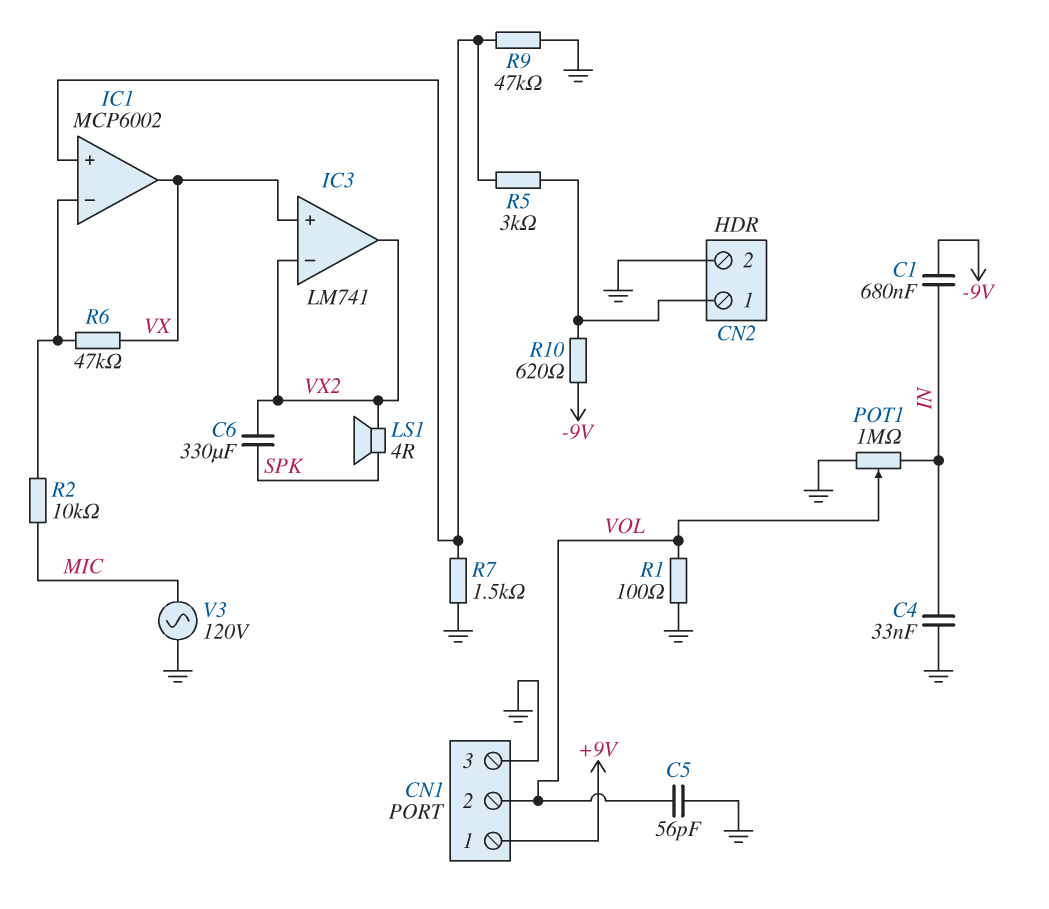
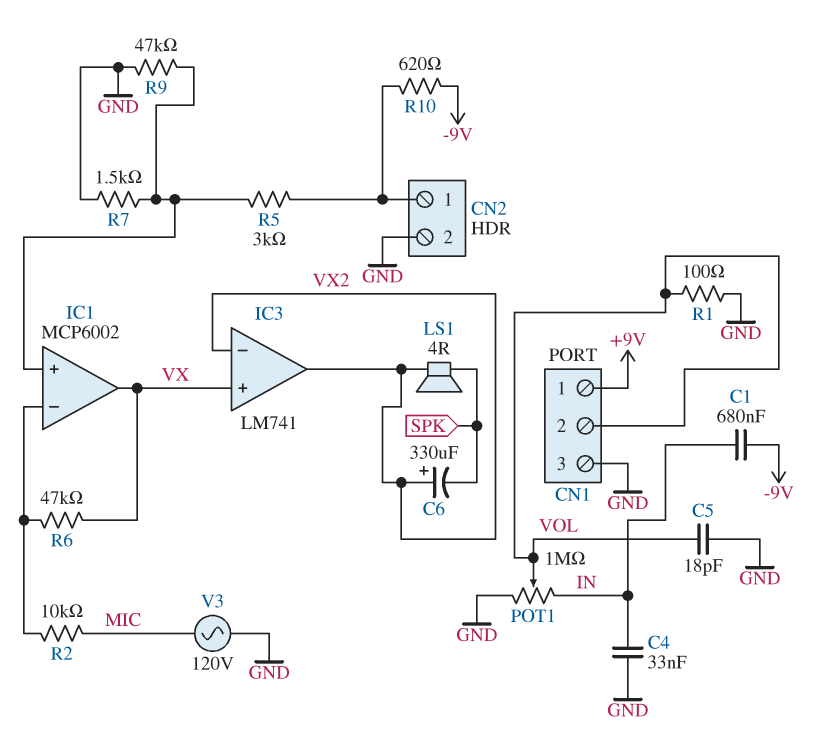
C5: 56pF (GND, VOL) -> 18pF (GND, VOL)
C6: 330uF (SPK, VX2) -> 330uF (plus VX2, minus SPK)

